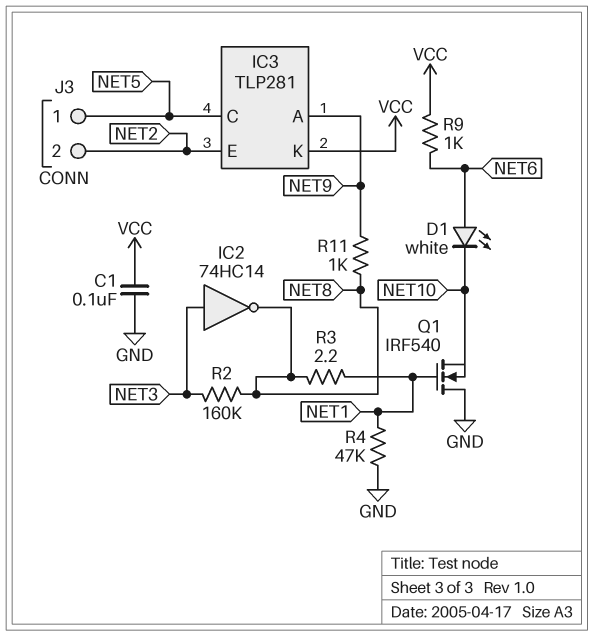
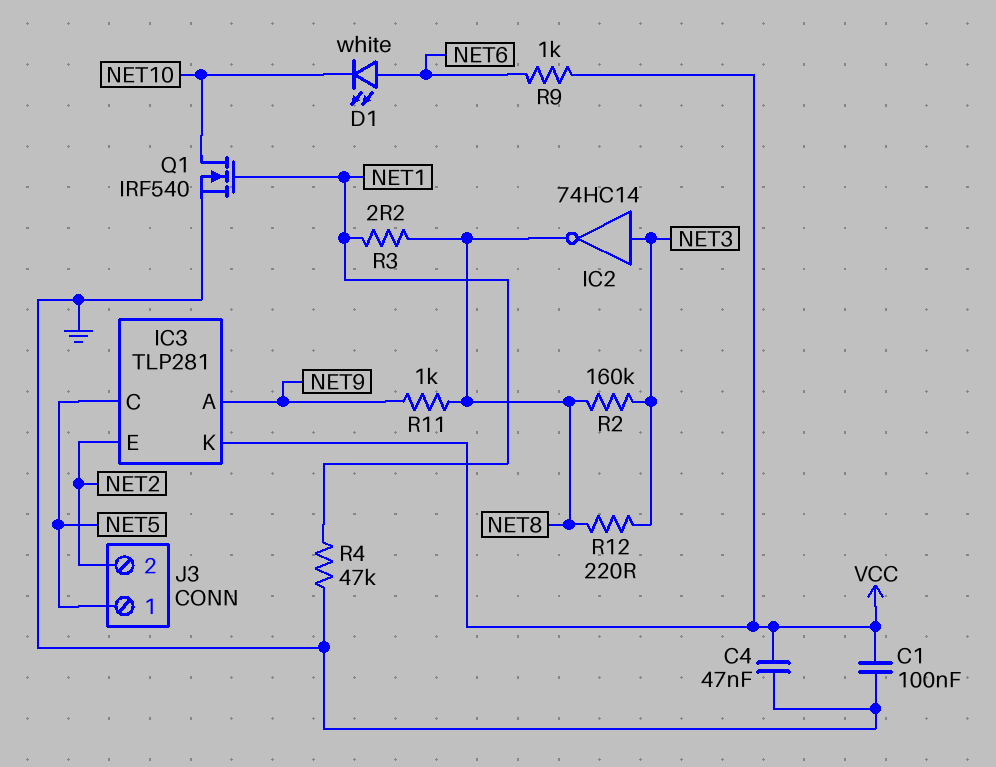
C4: none -> 47nF (GND, VCC)
Q1: NMOS IRF540 (G NET1, D GND, S NET10) -> NMOS IRF540 (G NET1, D NET10, S GND)
R12: none -> 220 (NET3, NET8)

